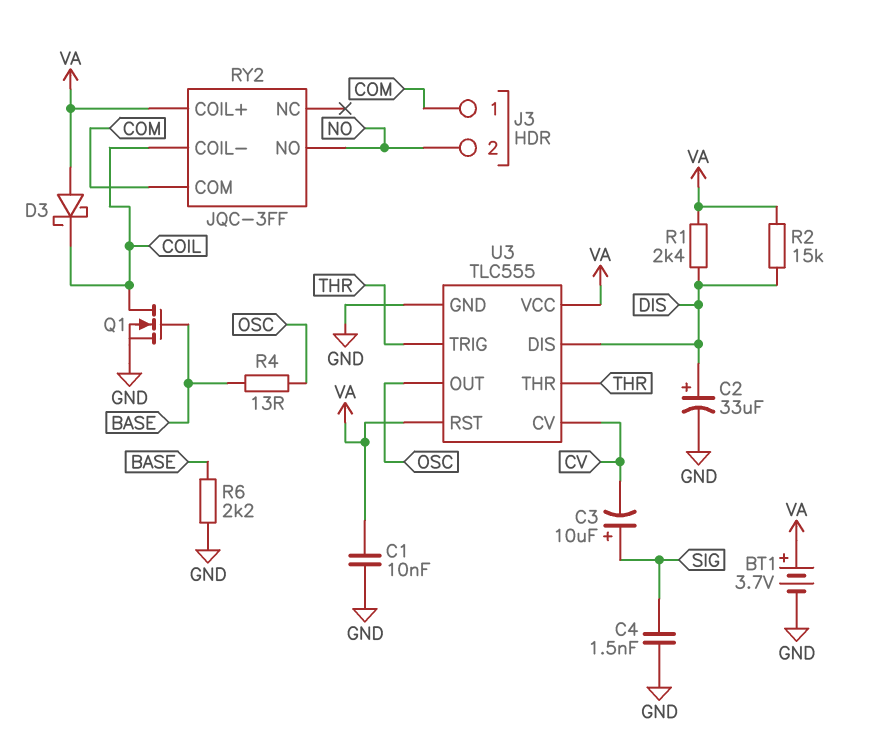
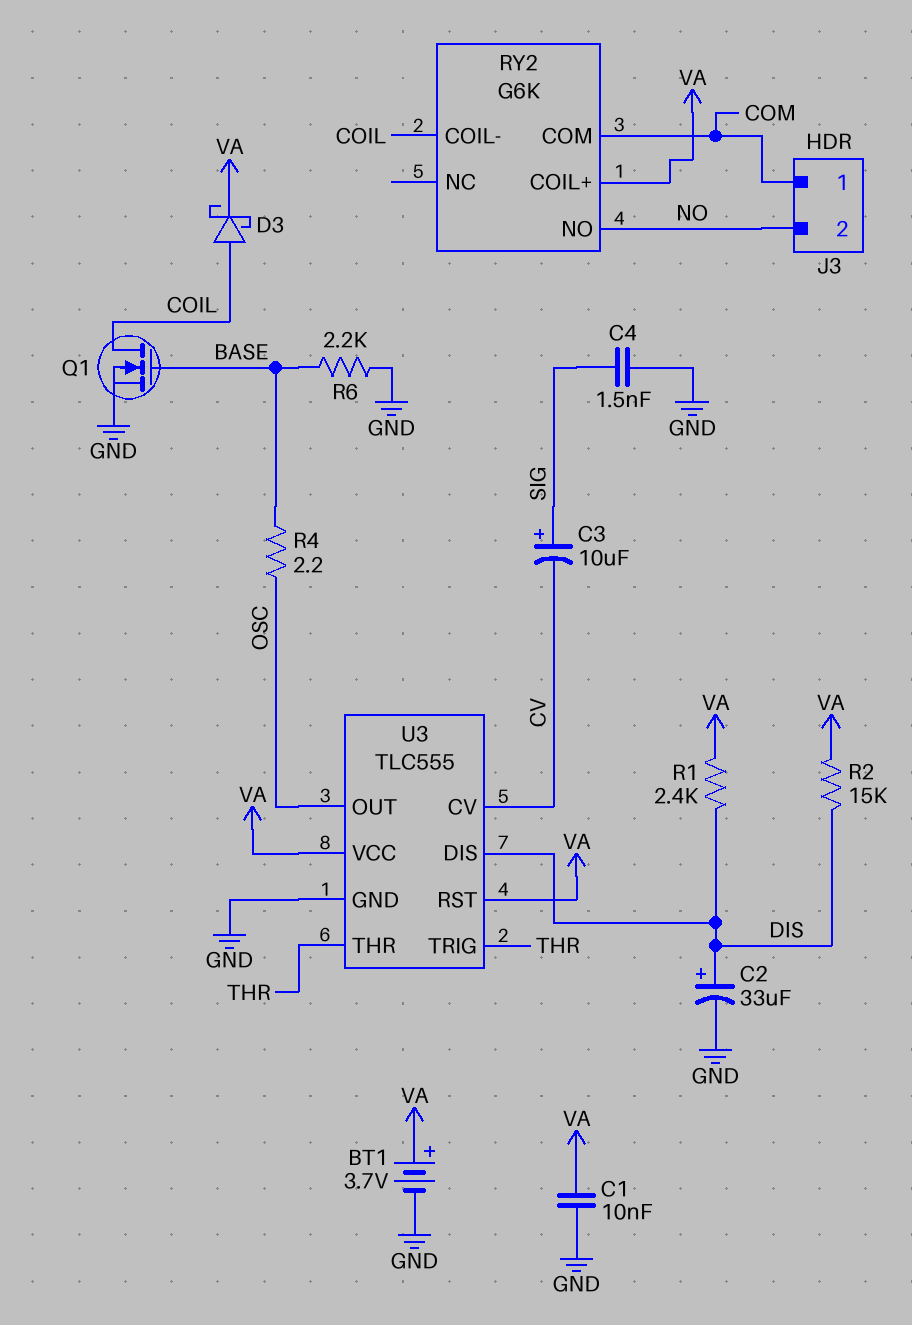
D3: schottky (A VA, K COIL) -> schottky (A COIL, K VA)
R4: 13 (BASE, OSC) -> 2.2 (BASE, OSC)
RY2: JQC-3FF -> G6K

